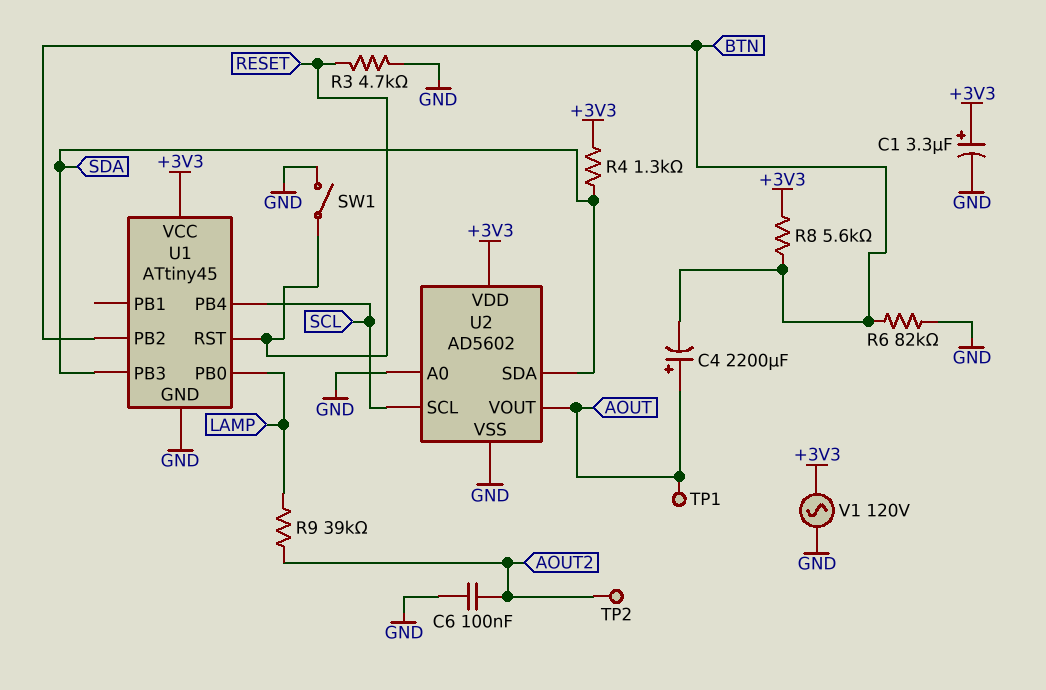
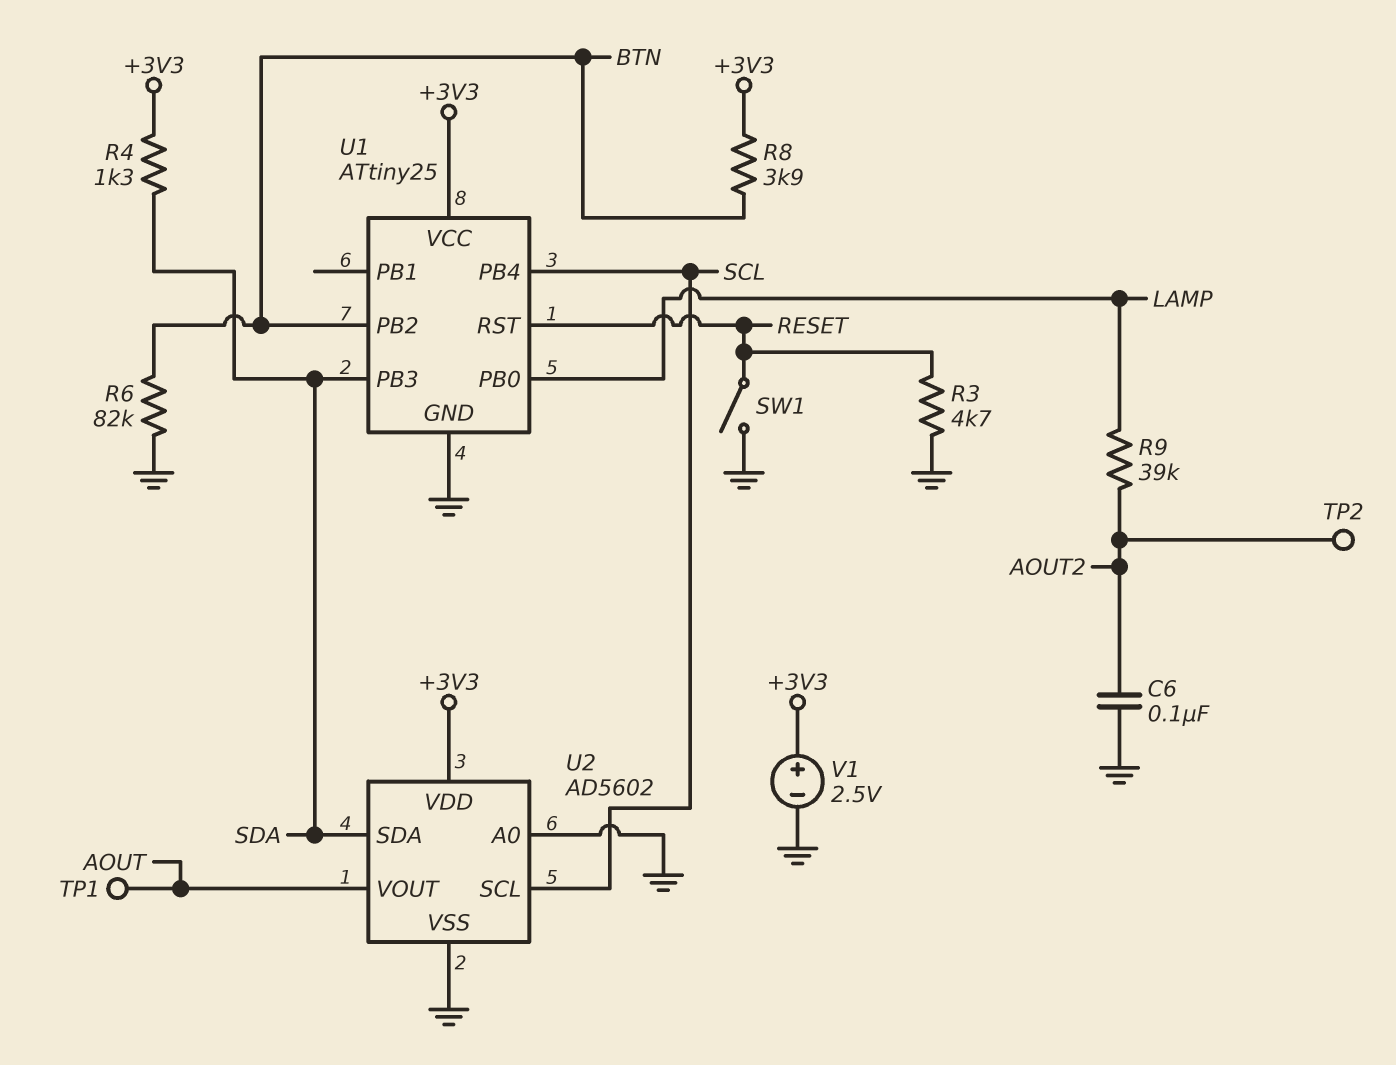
C1: 3.3uF (plus +3V3, minus GND) -> none
C4: 2200uF (plus AOUT, minus BTN) -> none
R8: 5.6k (+3V3, BTN) -> 3.9k (+3V3, BTN)
U1: ATtiny45 -> ATtiny25
V1: AC 120V (+3V3, GND) -> 2.5V (plus +3V3, minus GND)

